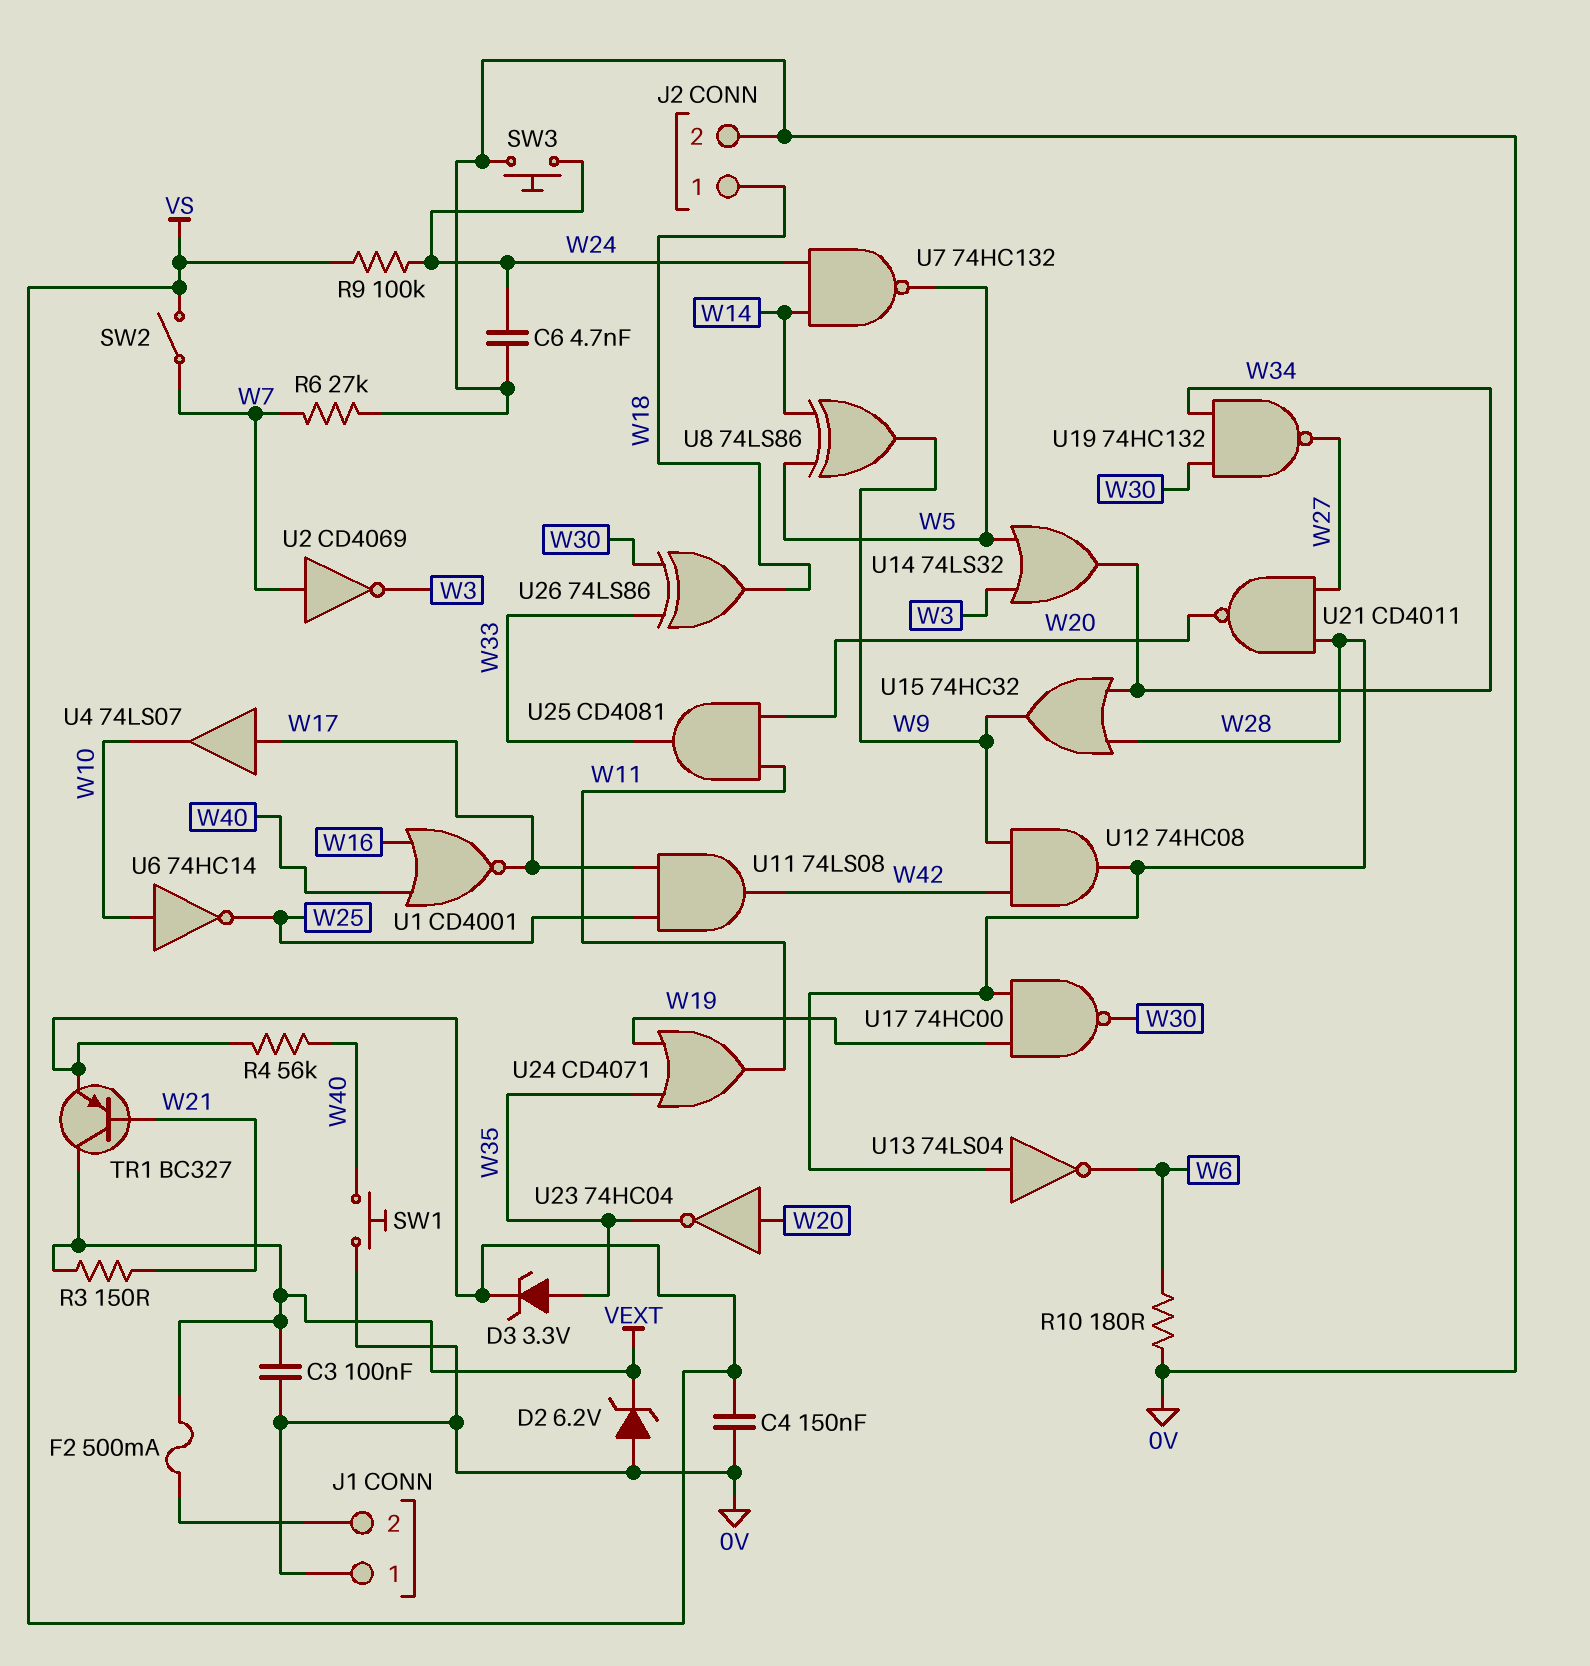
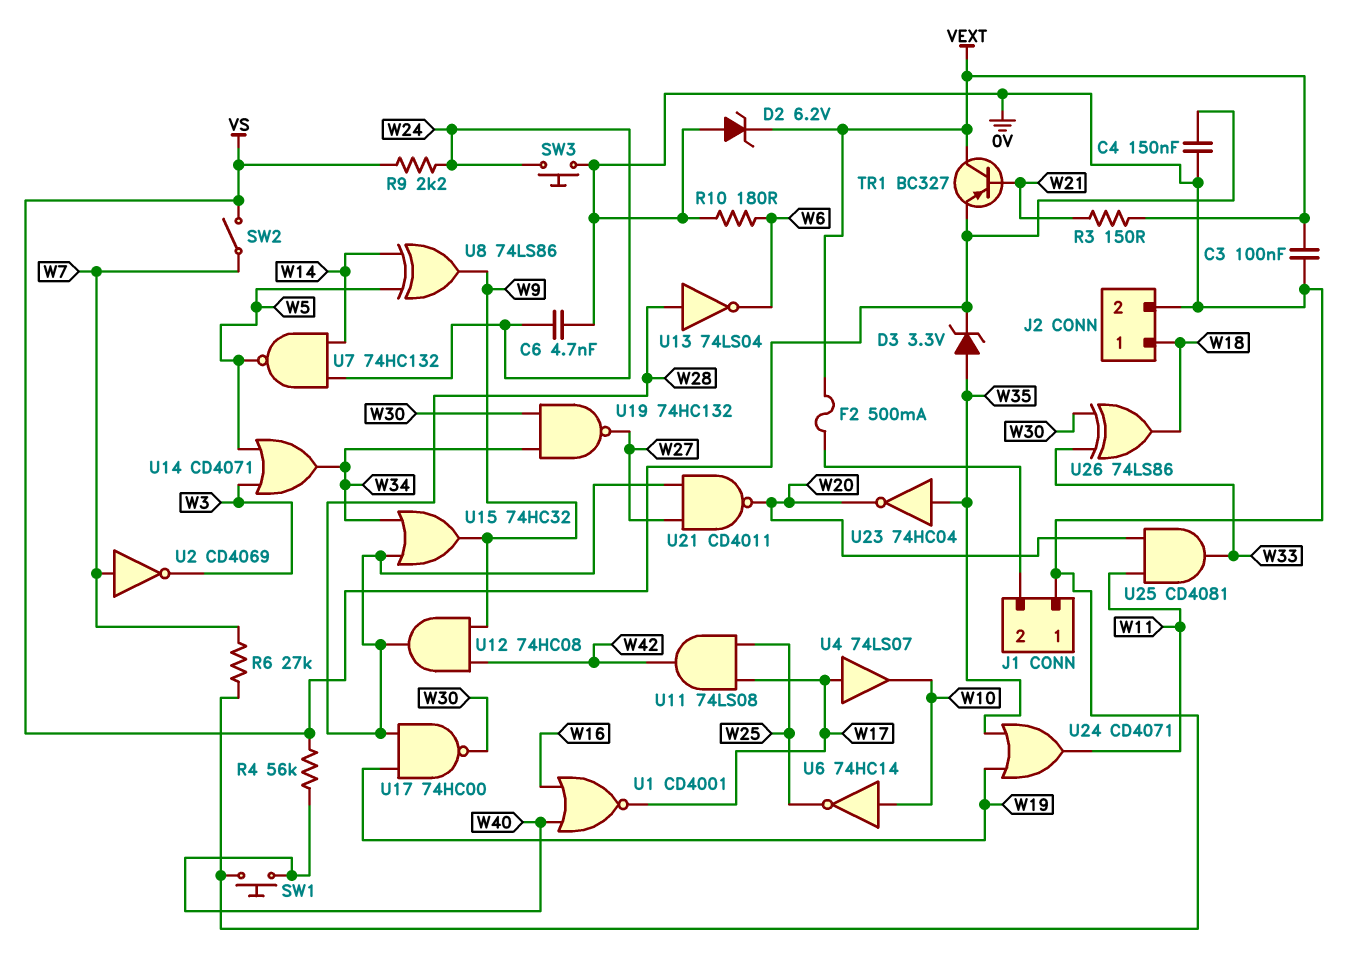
R9: 100k (VS, W24) -> 2.2k (VS, W24)
U14: OR 74LS32 (in W3, in W5, out W34) -> OR CD4071 (in W3, in W5, out W34)
U23: NOT 74HC04 (in W20, out W35) -> NOT 74HC04 (in W35, out W20)

